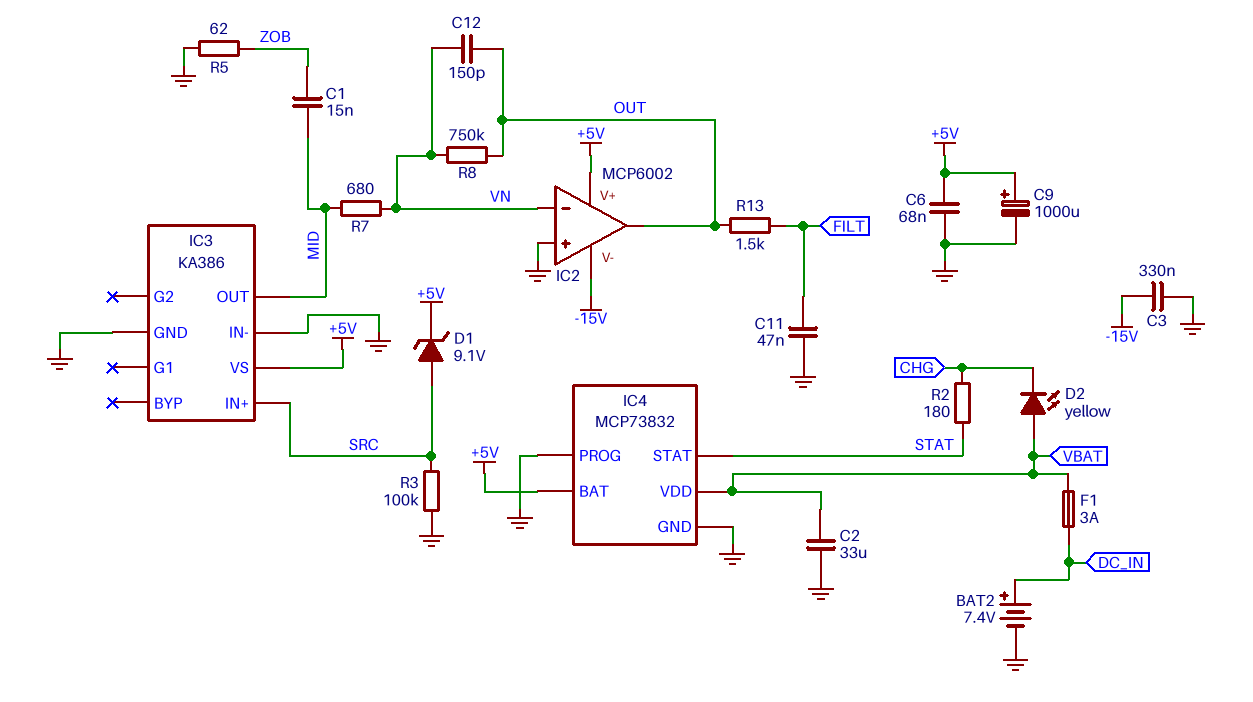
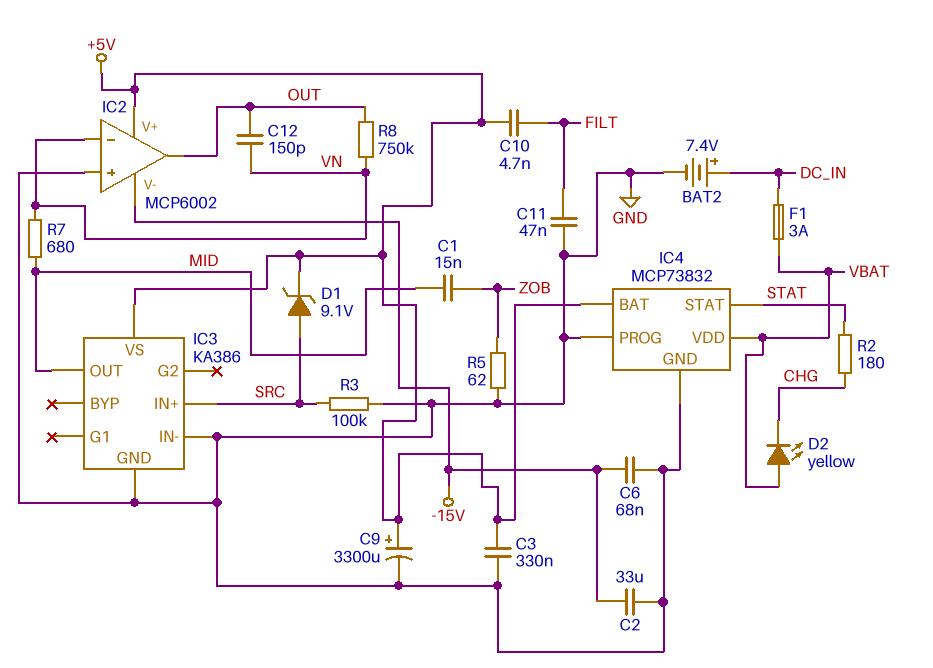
C2: 33uF (GND, VBAT) -> 33uF (-15V, GND)
C3: 330nF (-15V, GND) -> 330nF (+5V, GND)
C6: 68nF (+5V, GND) -> 68nF (-15V, GND)
C9: 1000uF (plus +5V, minus GND) -> 3300uF (plus +5V, minus GND)
C10: none -> 4.7nF (+5V, FILT)
R13: 1.5k (FILT, OUT) -> none

